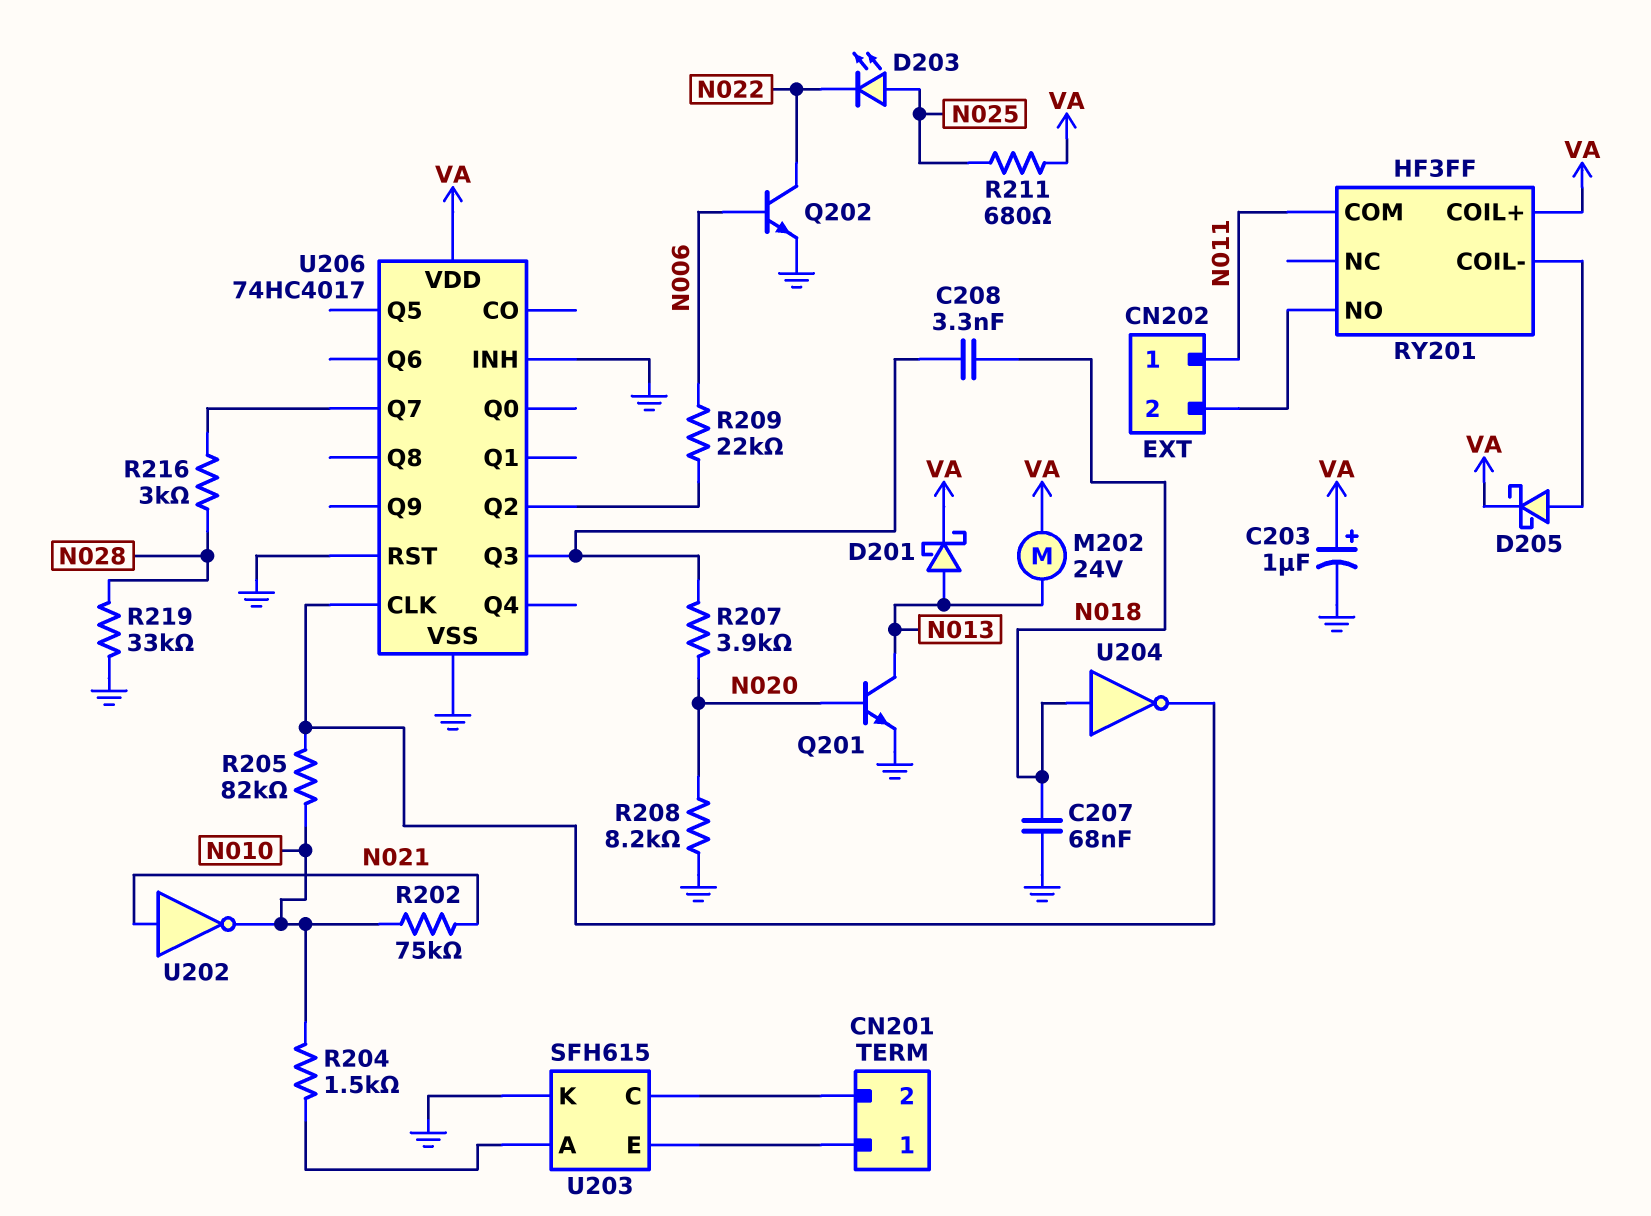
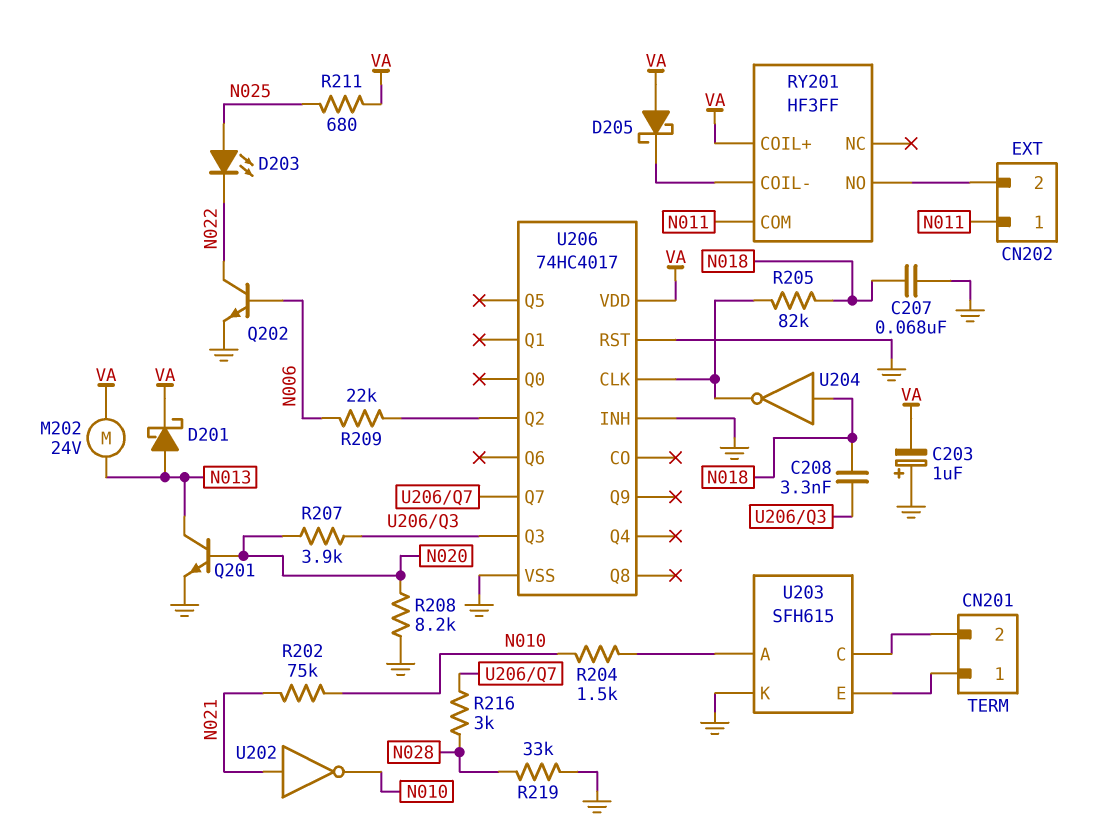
C203: 1uF (plus VA, minus GND) -> 1uF (plus GND, minus VA)
D205: schottky (A RY201/COIL-, K VA) -> schottky (A VA, K RY201/COIL-)
R205: 82k (N010, U206/CLK) -> 82k (N018, U206/CLK)

